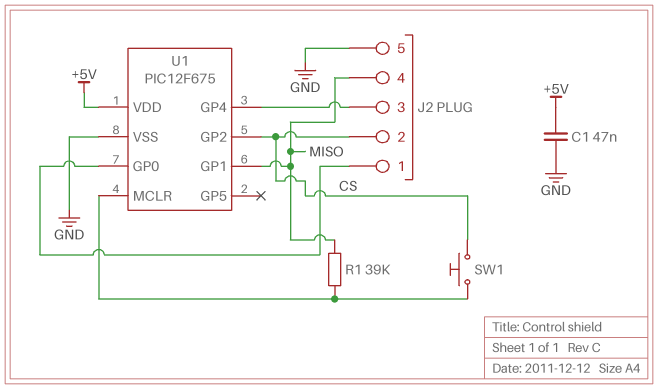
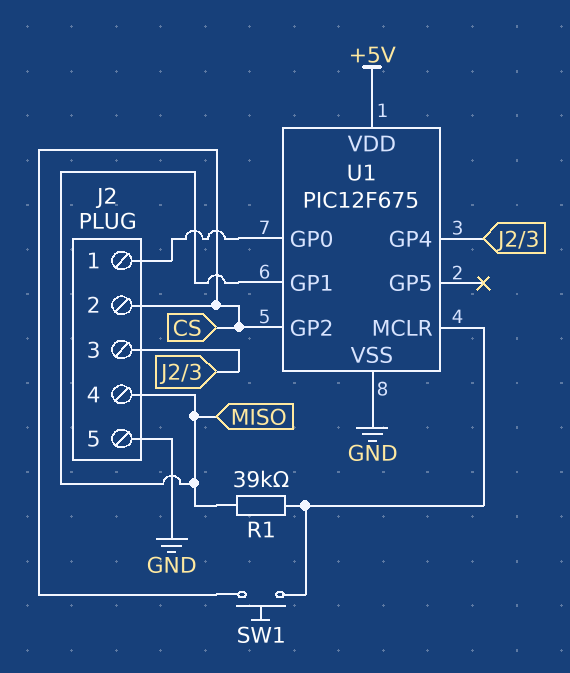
C1: 47nF (+5V, GND) -> none

